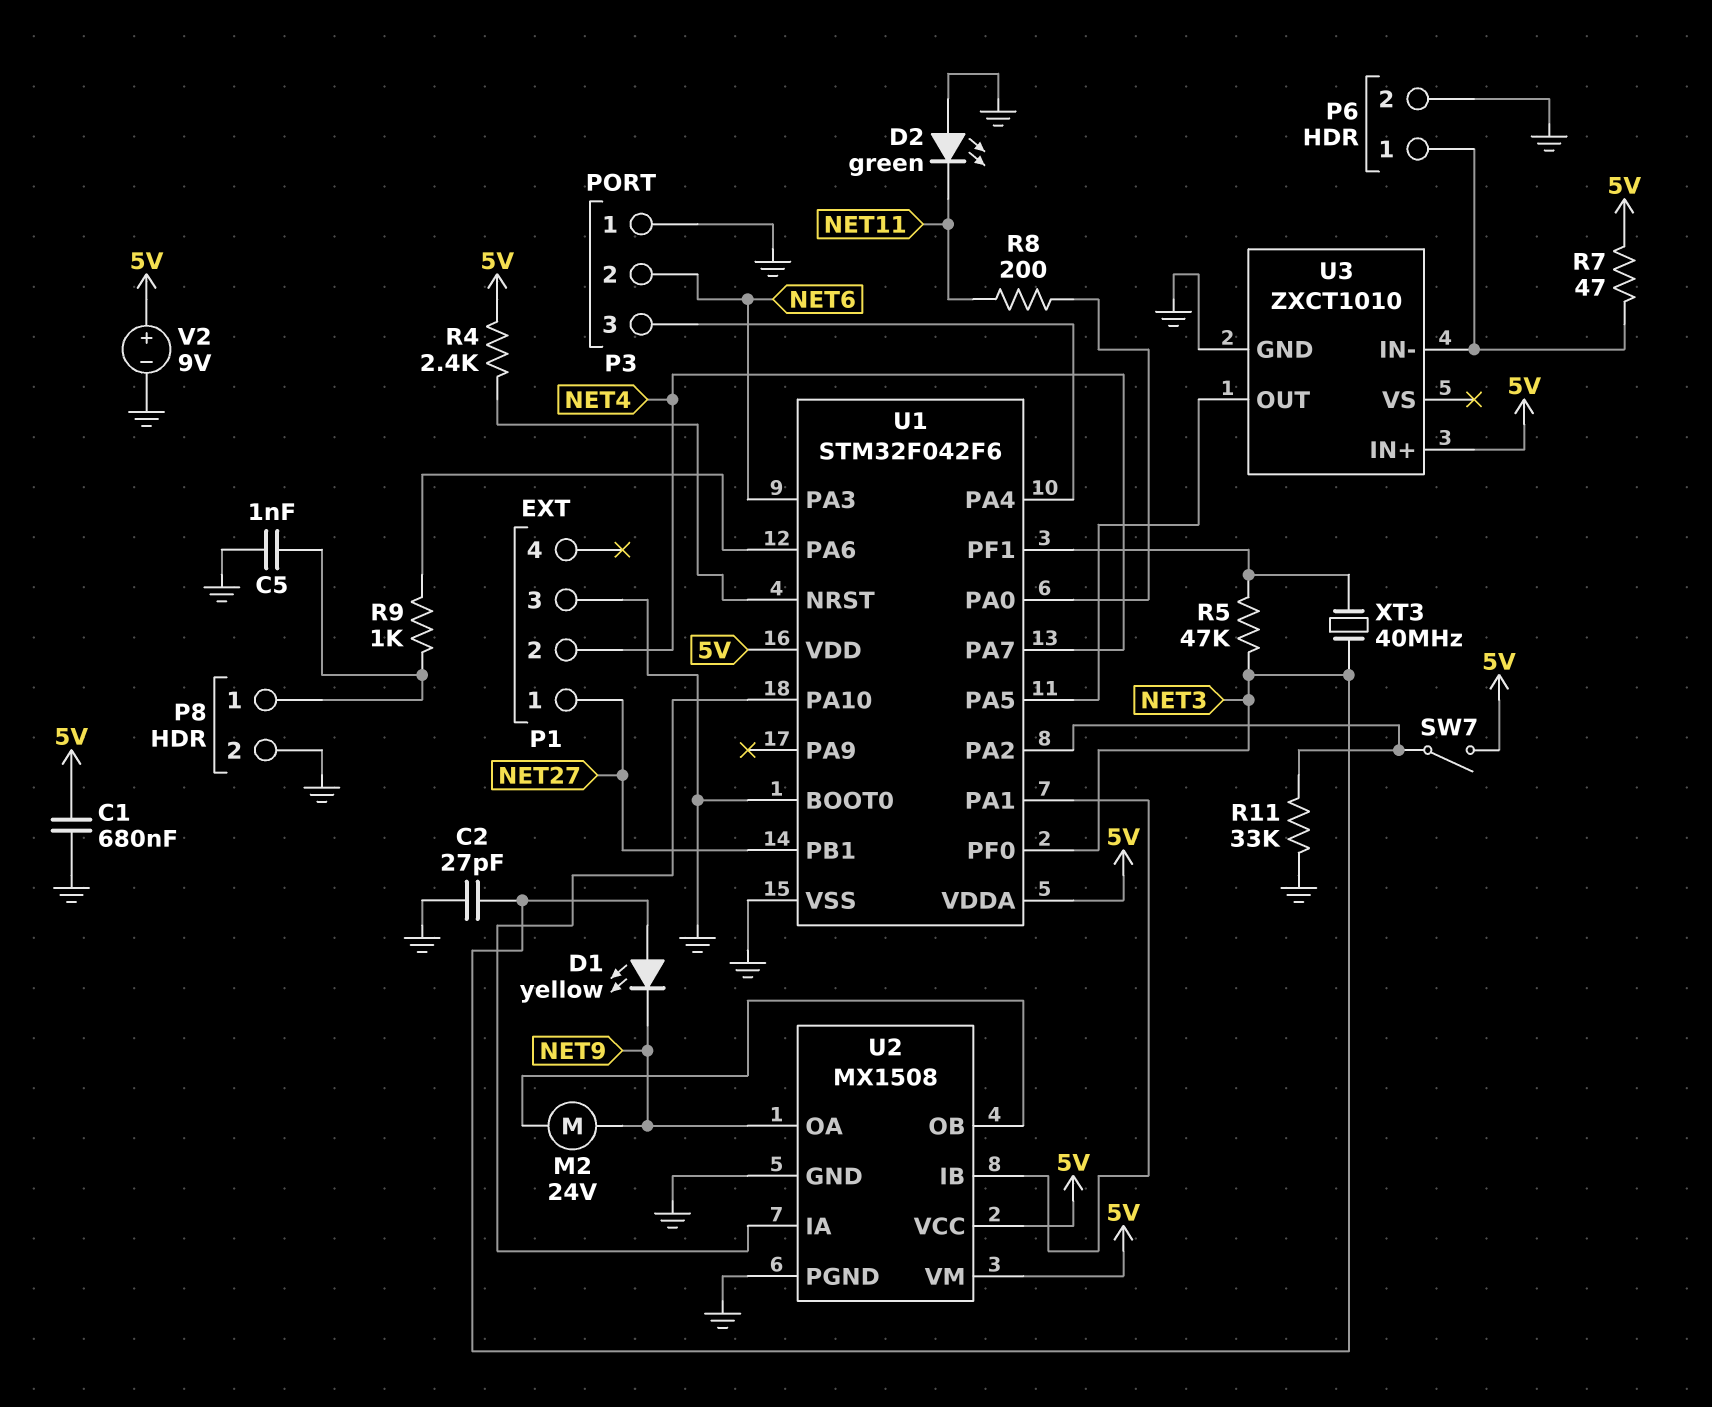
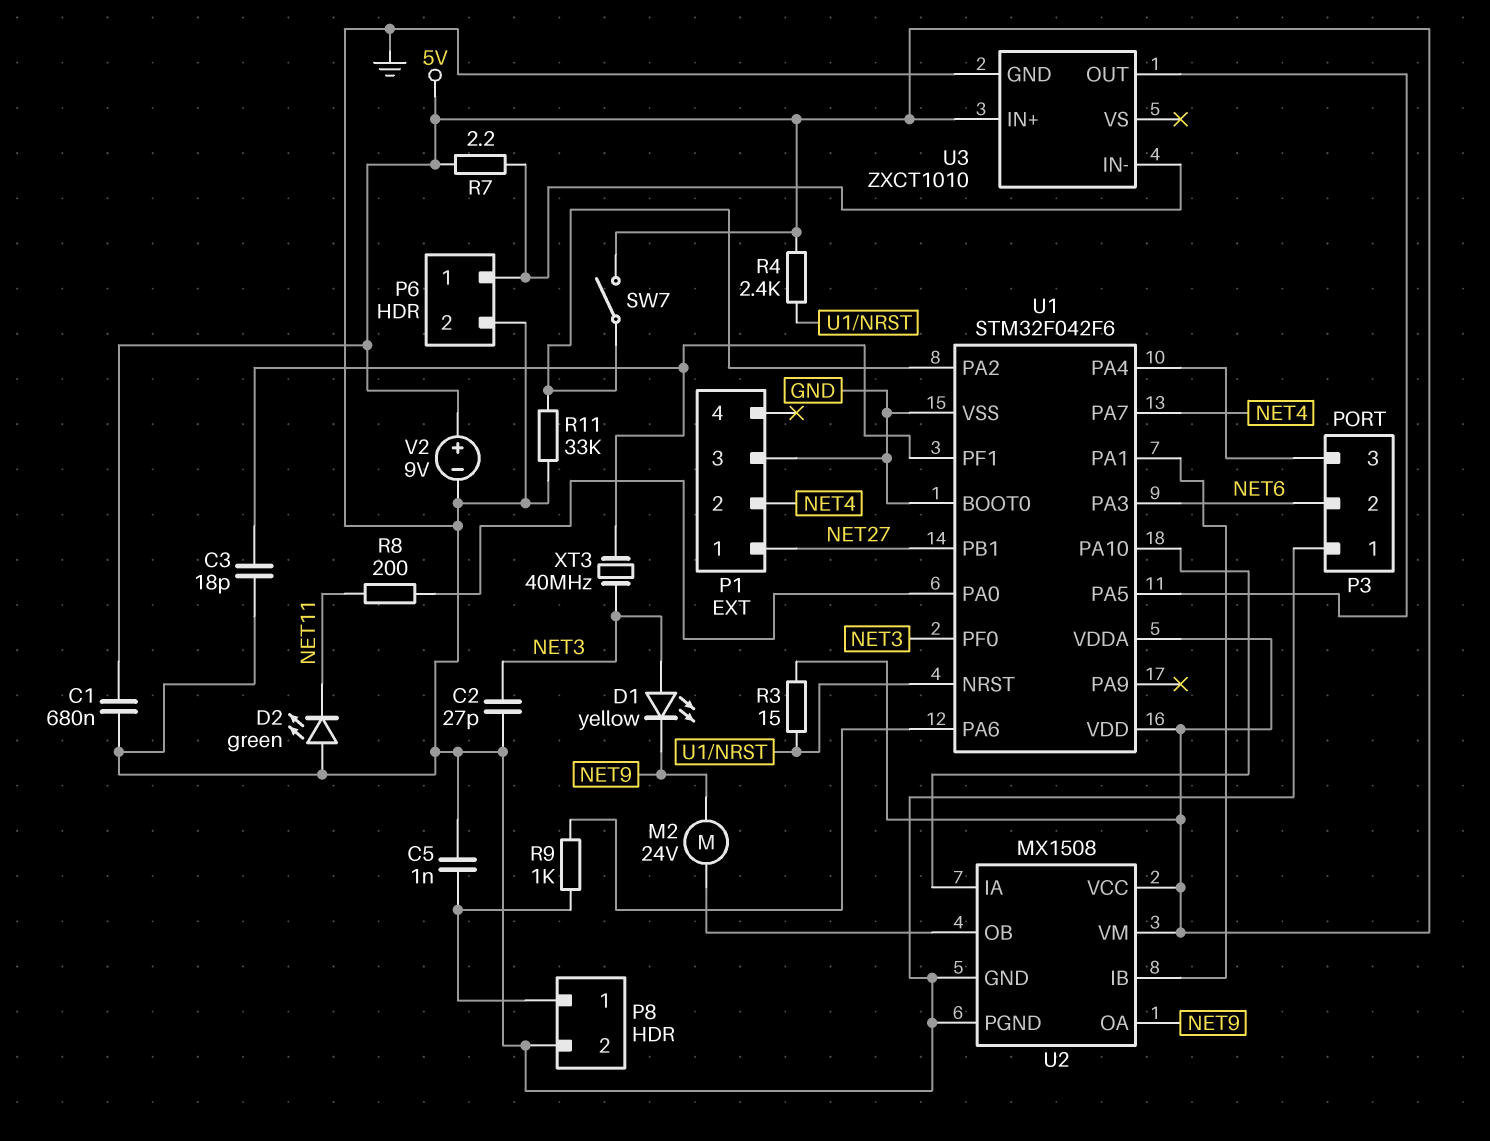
C3: none -> 18pF (GND, U1/PF1)
R3: none -> 15 (5V, U1/NRST)
R5: 47k (NET3, U1/PF1) -> none
R7: 47 (5V, P6/1) -> 2.2 (5V, P6/1)

